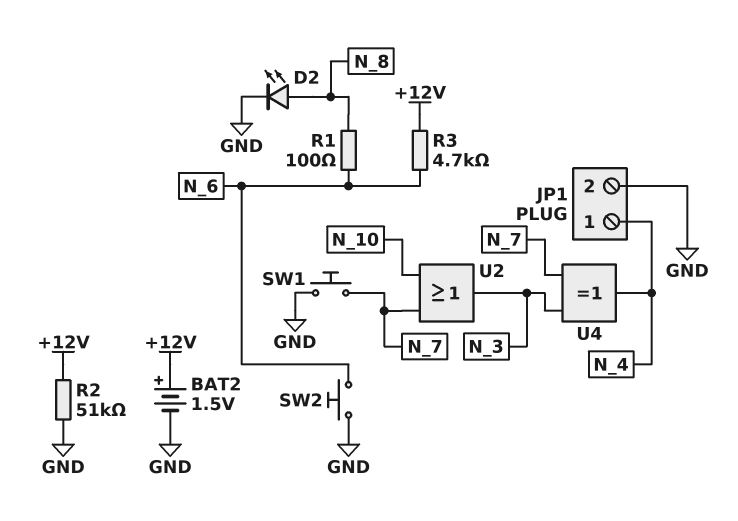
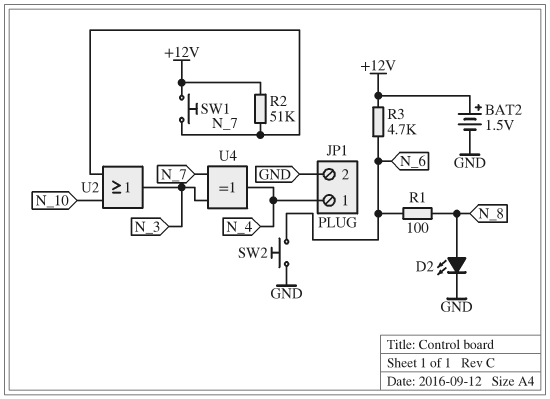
R2: 51k (+12V, GND) -> 51k (+12V, N_7)
SW1: button (GND, N_7) -> button (+12V, N_7)

